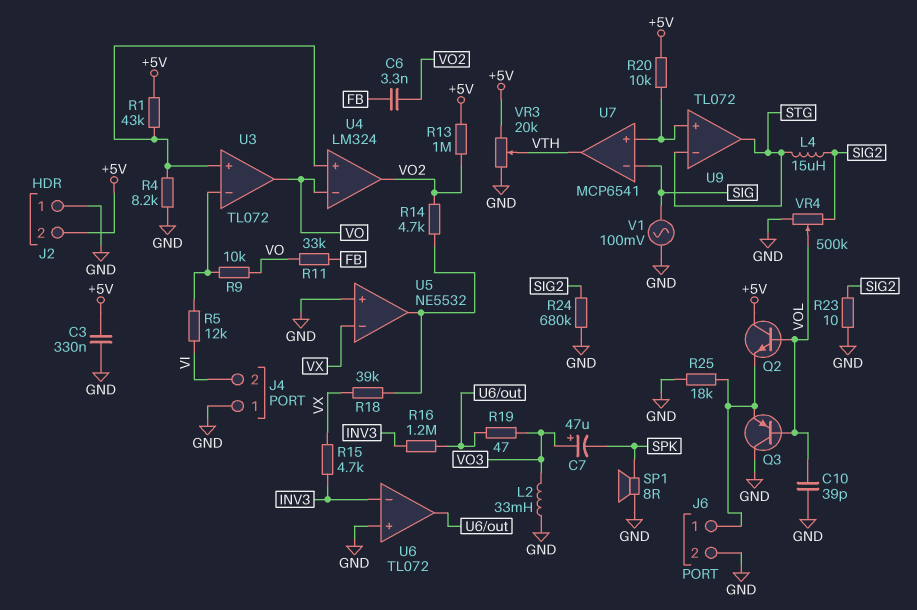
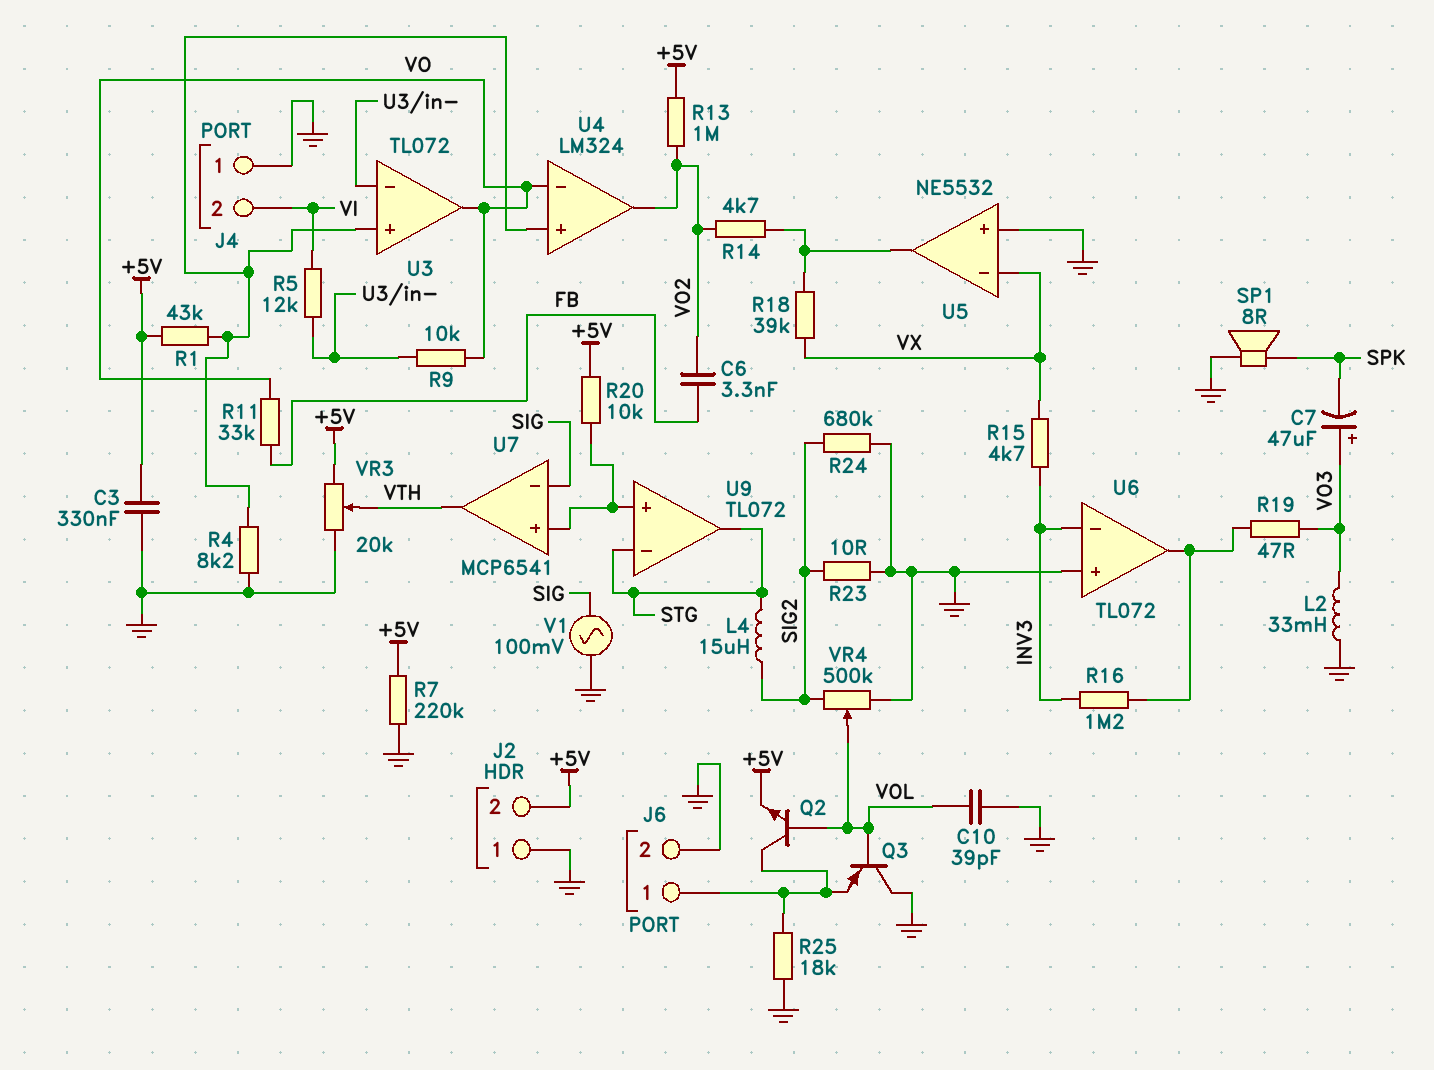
Q2: NPN (B VOL, C +5V, E J6/1) -> NPN (B VOL, C J6/1, E +5V)
R7: none -> 220k (+5V, GND)

